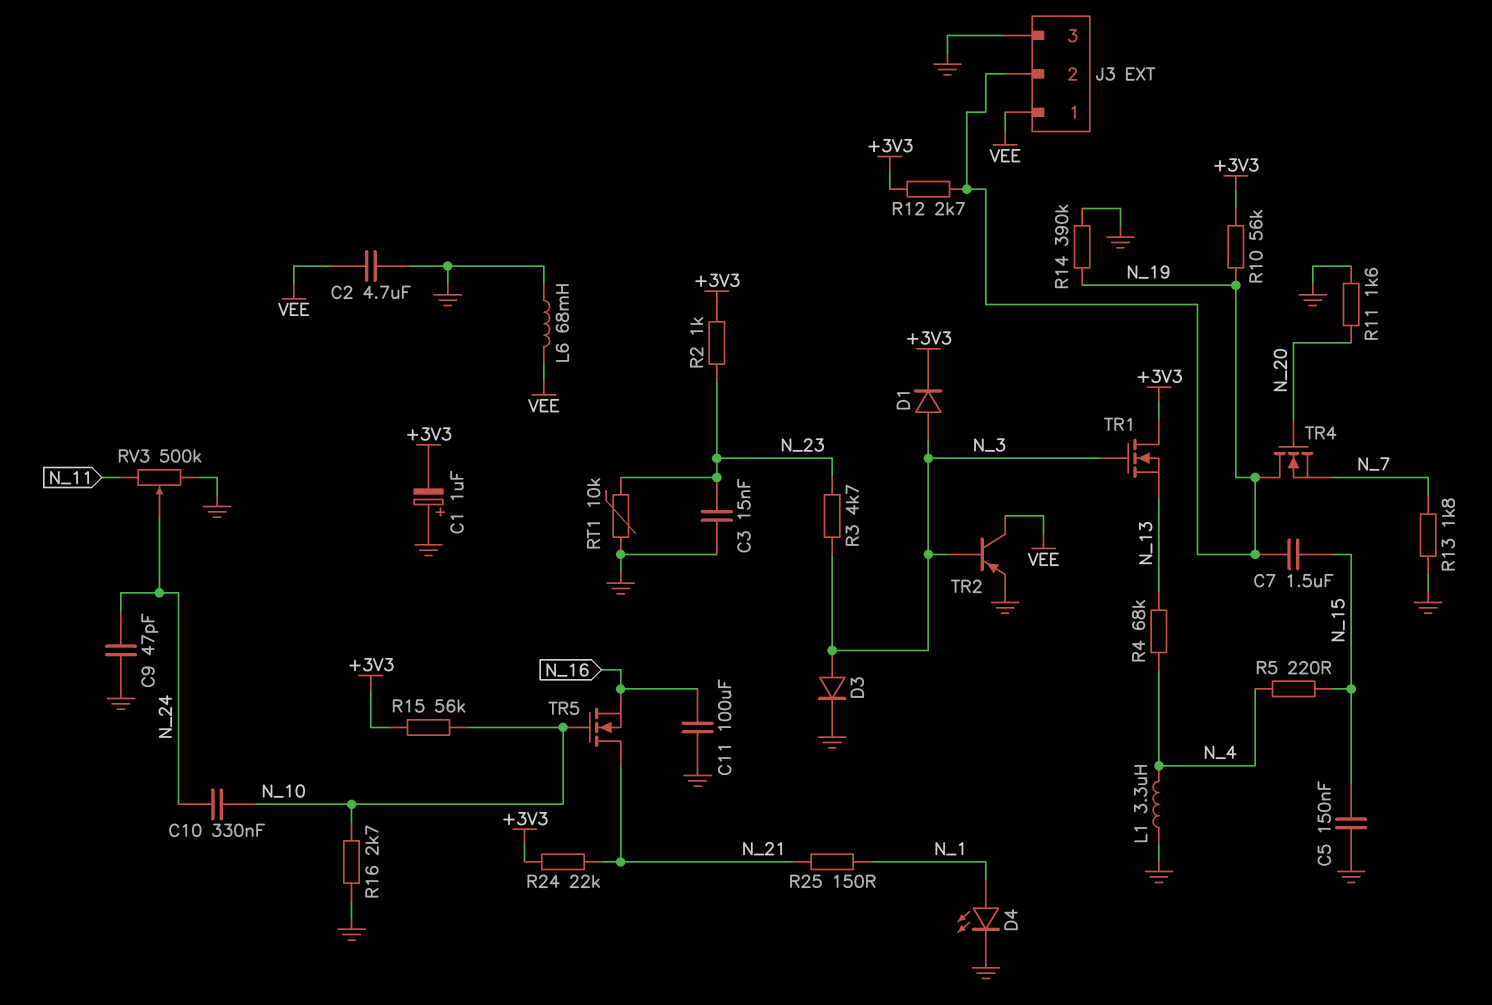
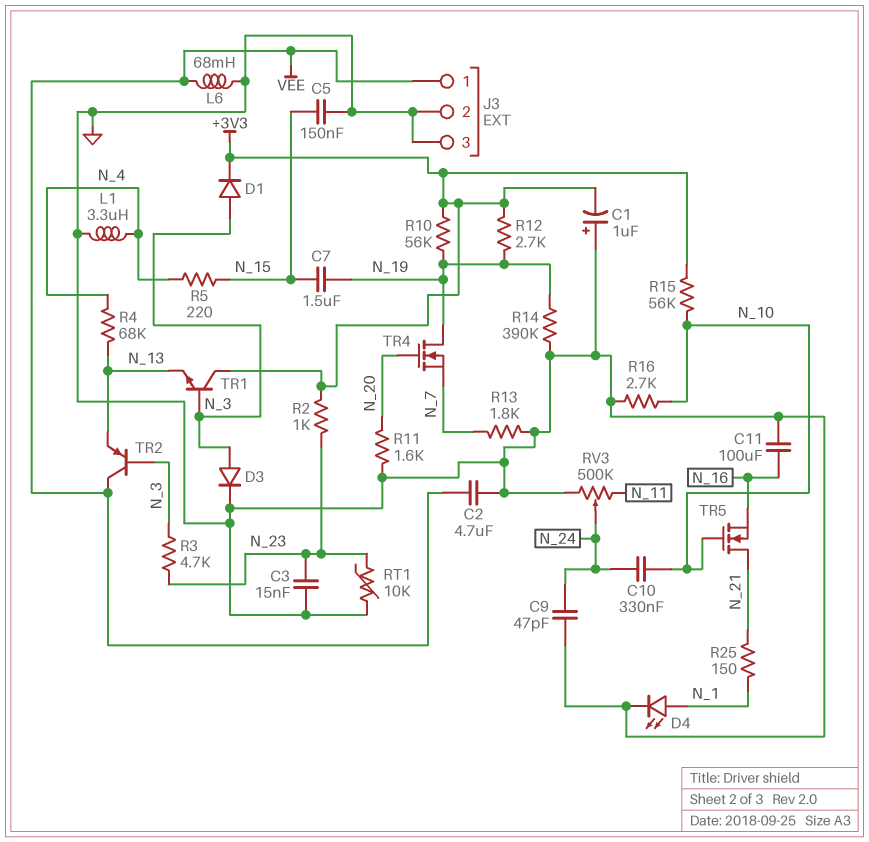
J3 pin 2: N_19 -> GND
R24: 22k (+3V3, N_21) -> none
TR1: NMOS (G N_3, D +3V3, S N_13) -> NPN (B N_3, C +3V3, E N_13)
TR2: PNP (B N_3, C VEE, E GND) -> PNP (B N_3, C VEE, E N_13)

